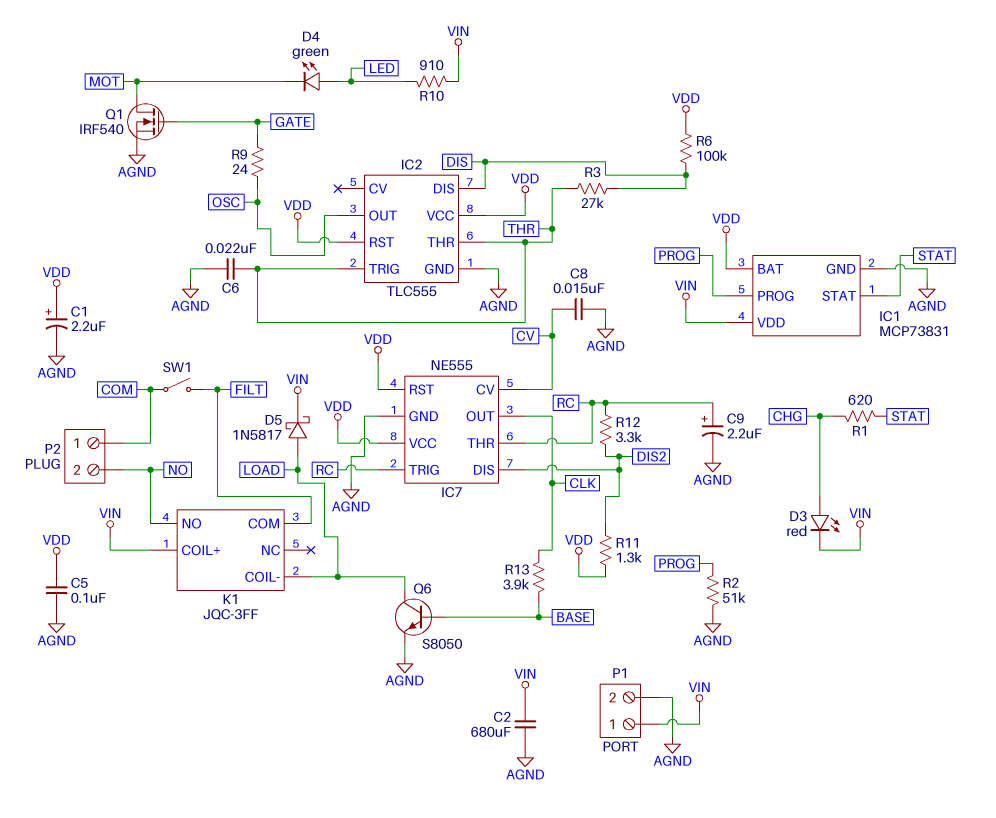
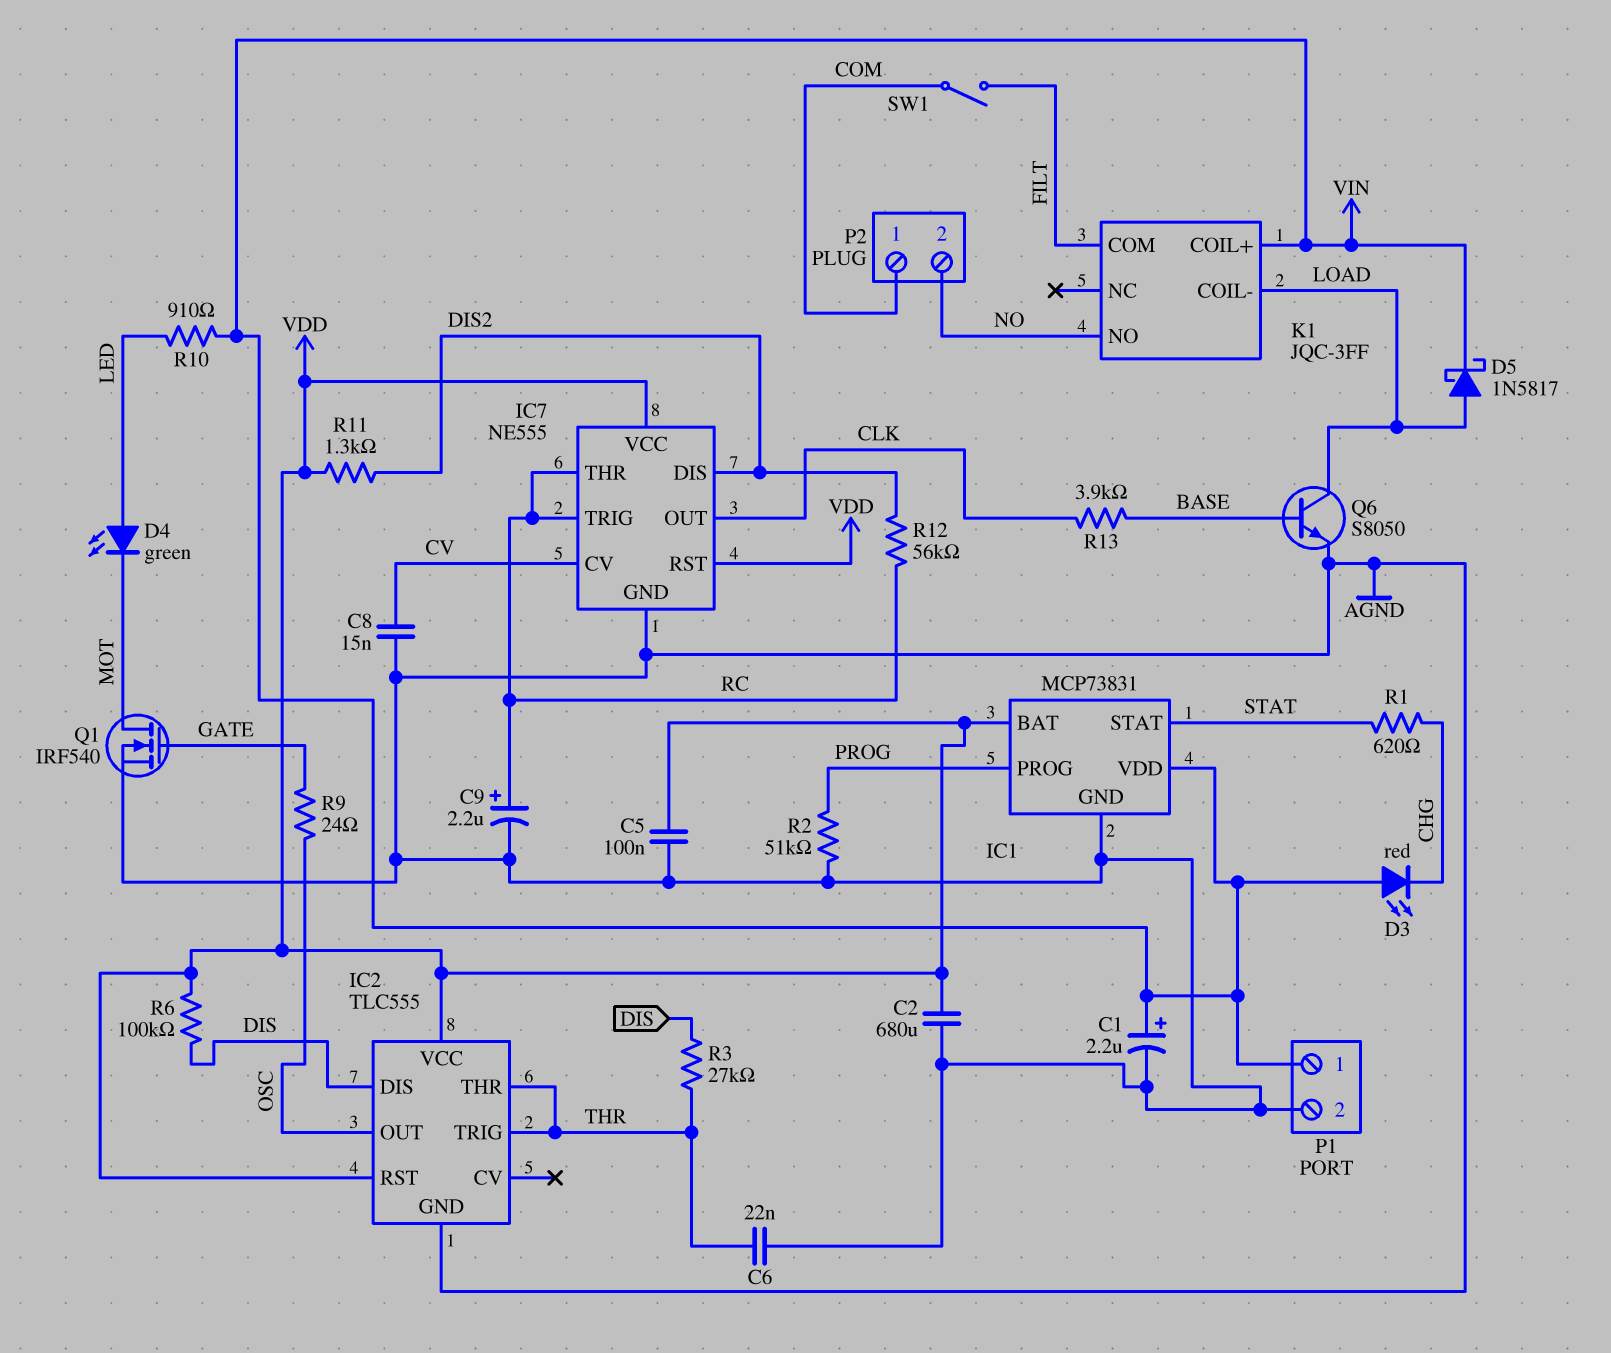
C1: 2.2uF (plus VDD, minus AGND) -> 2.2uF (plus VIN, minus AGND)
C2: 680uF (AGND, VIN) -> 680uF (AGND, VDD)
D3: LED red (A CHG, K VIN) -> LED red (A VIN, K CHG)
R12: 3.3k (DIS2, RC) -> 56k (DIS2, RC)

